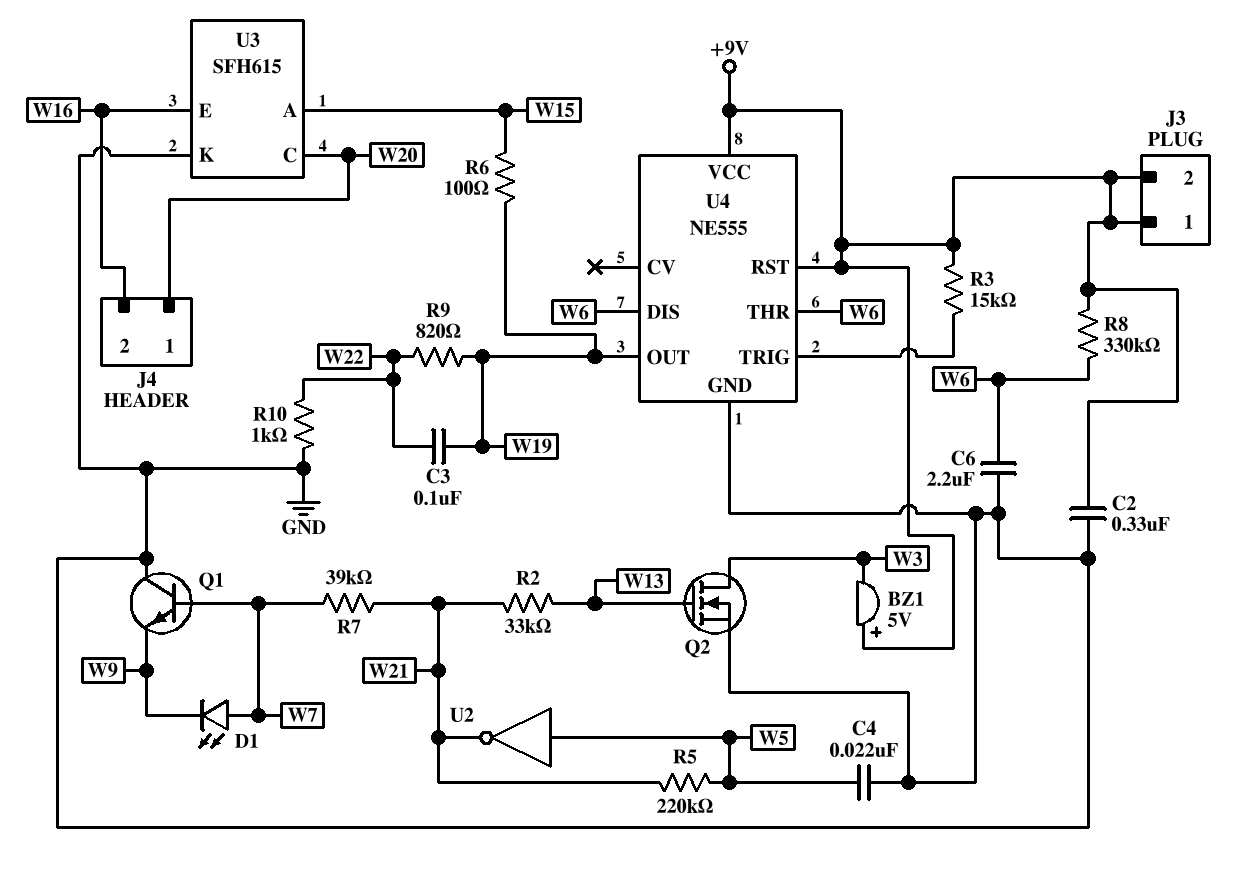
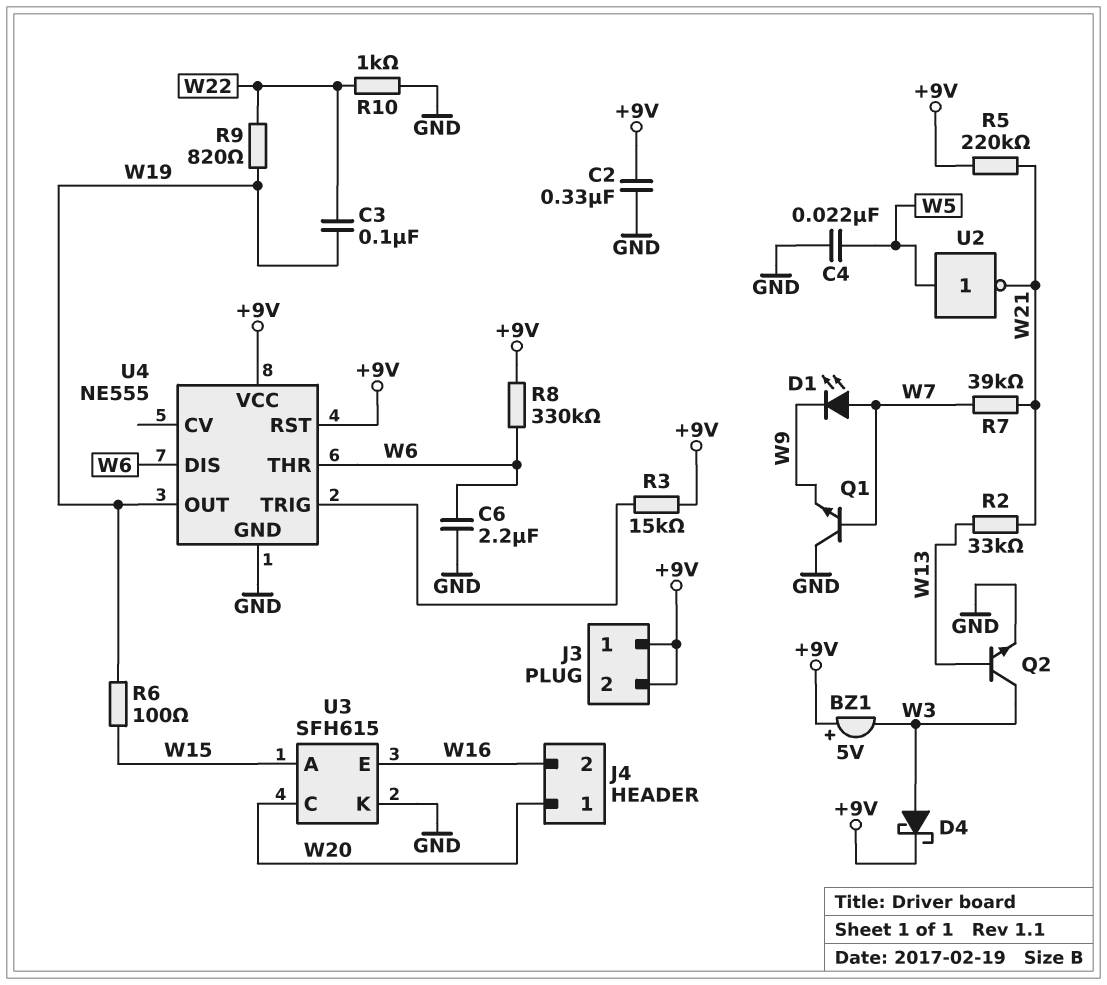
D4: none -> schottky (A W3, K +9V)
Q2: NMOS (G W13, D W3, S GND) -> NPN (B W13, C W3, E GND)
R5: 220k (W5, W21) -> 220k (+9V, W21)

